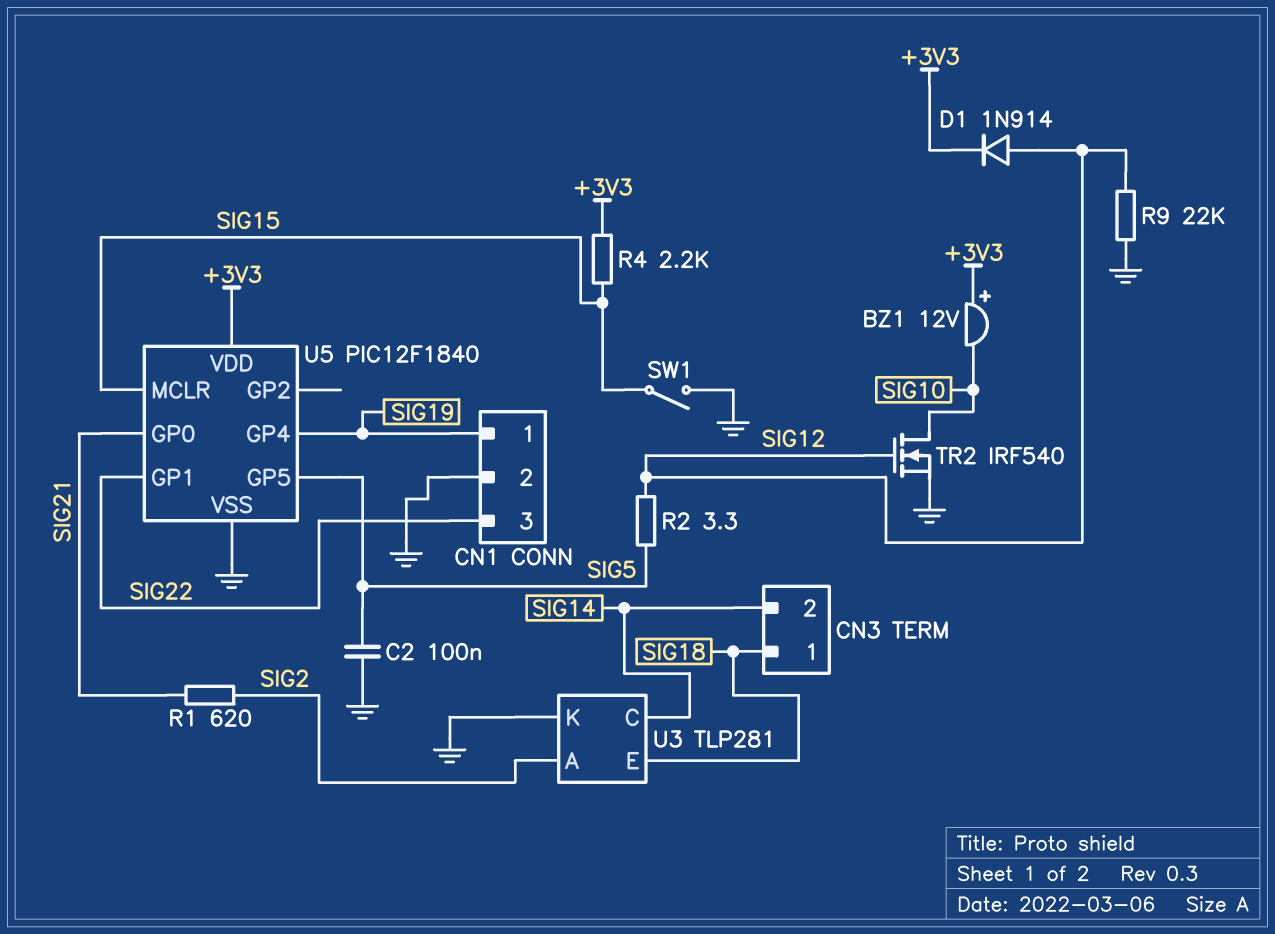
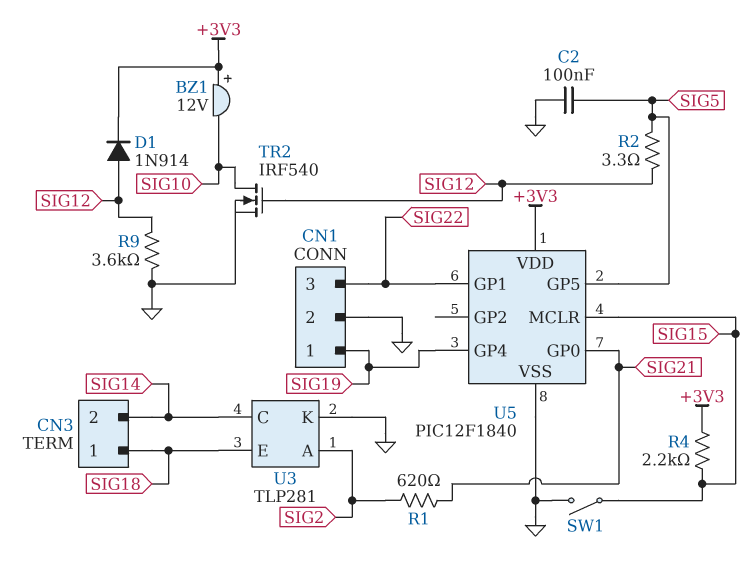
R9: 22k (GND, SIG12) -> 3.6k (GND, SIG12)

